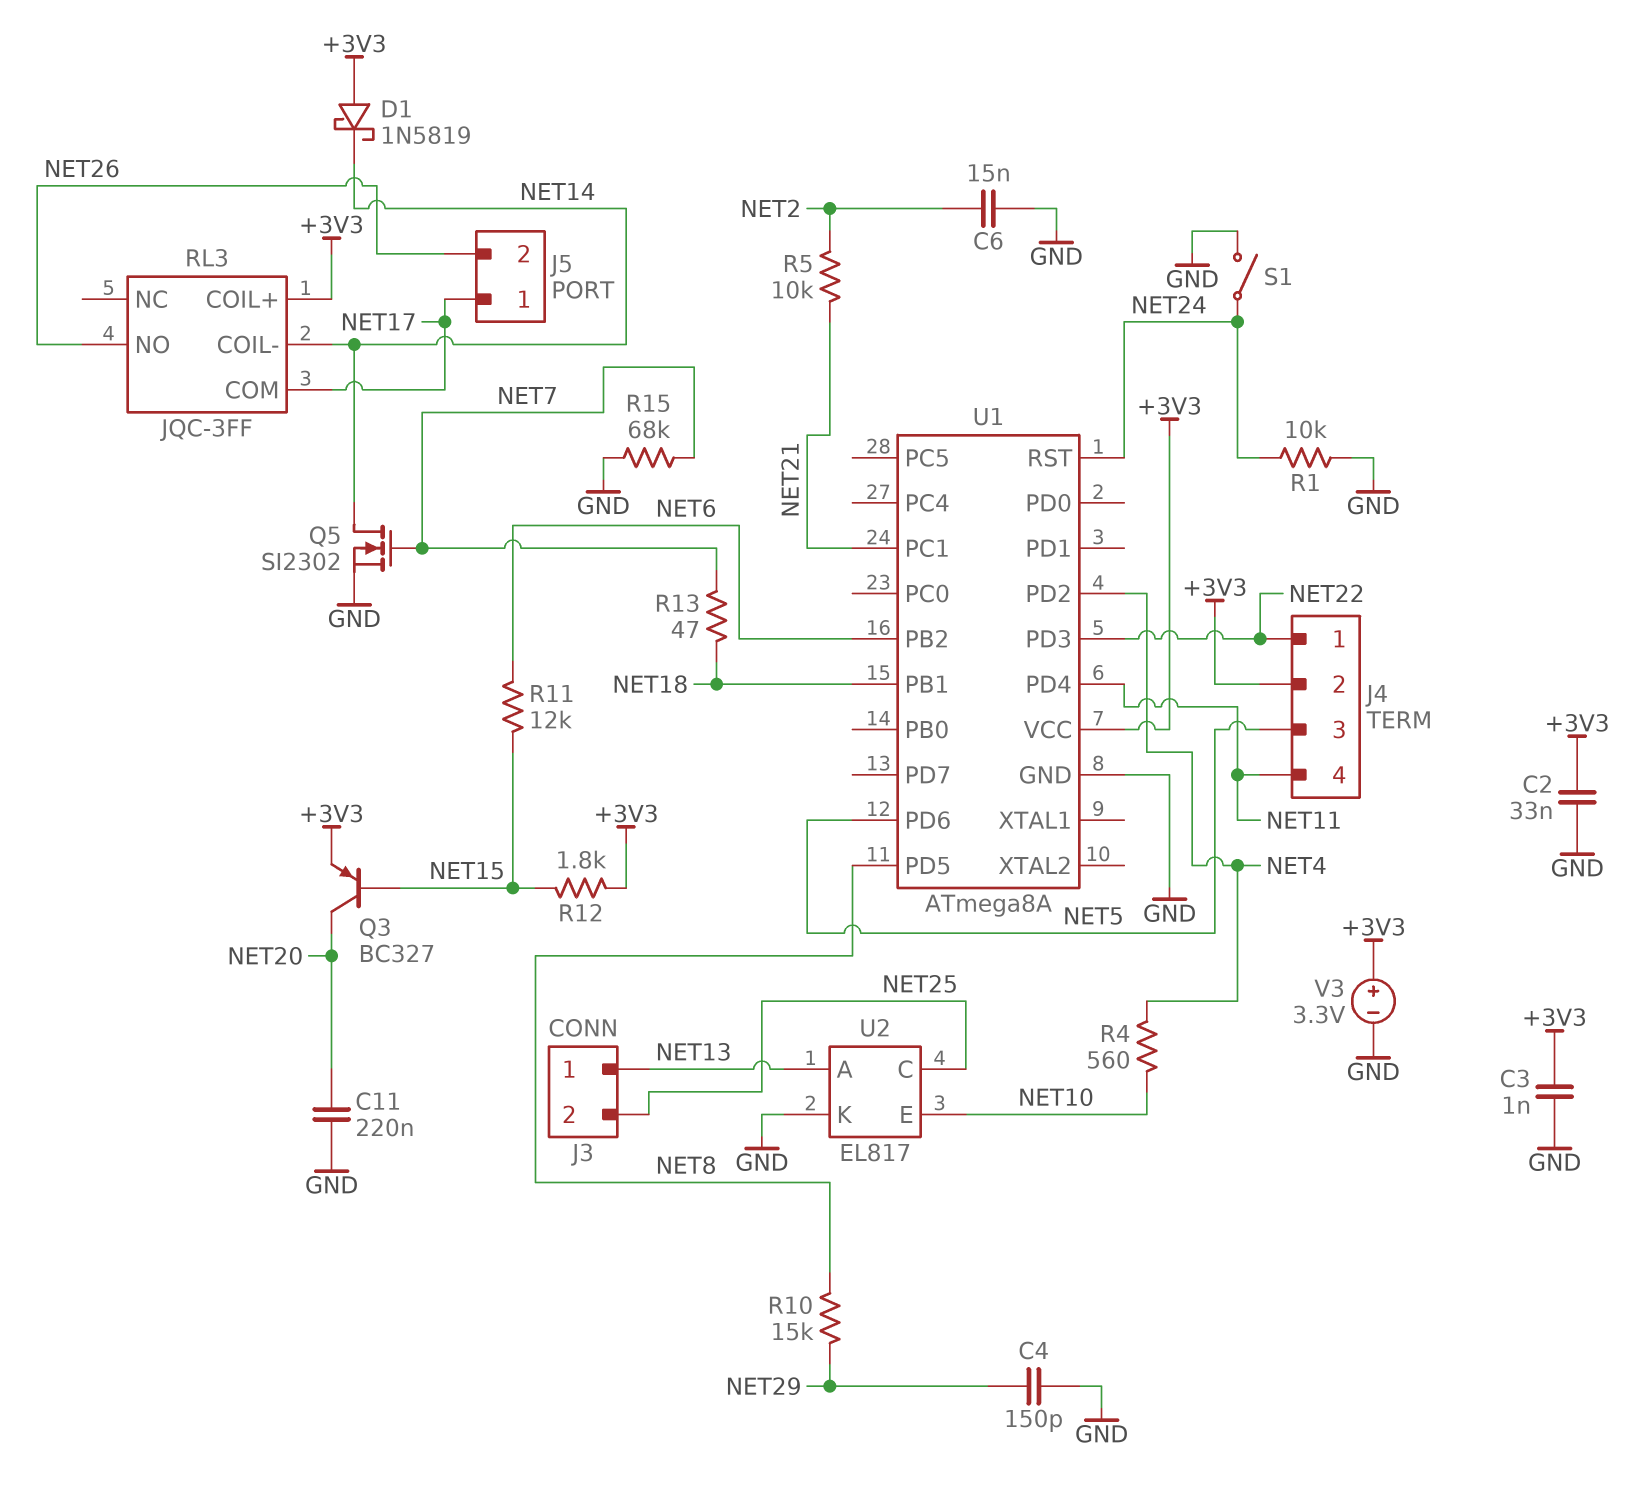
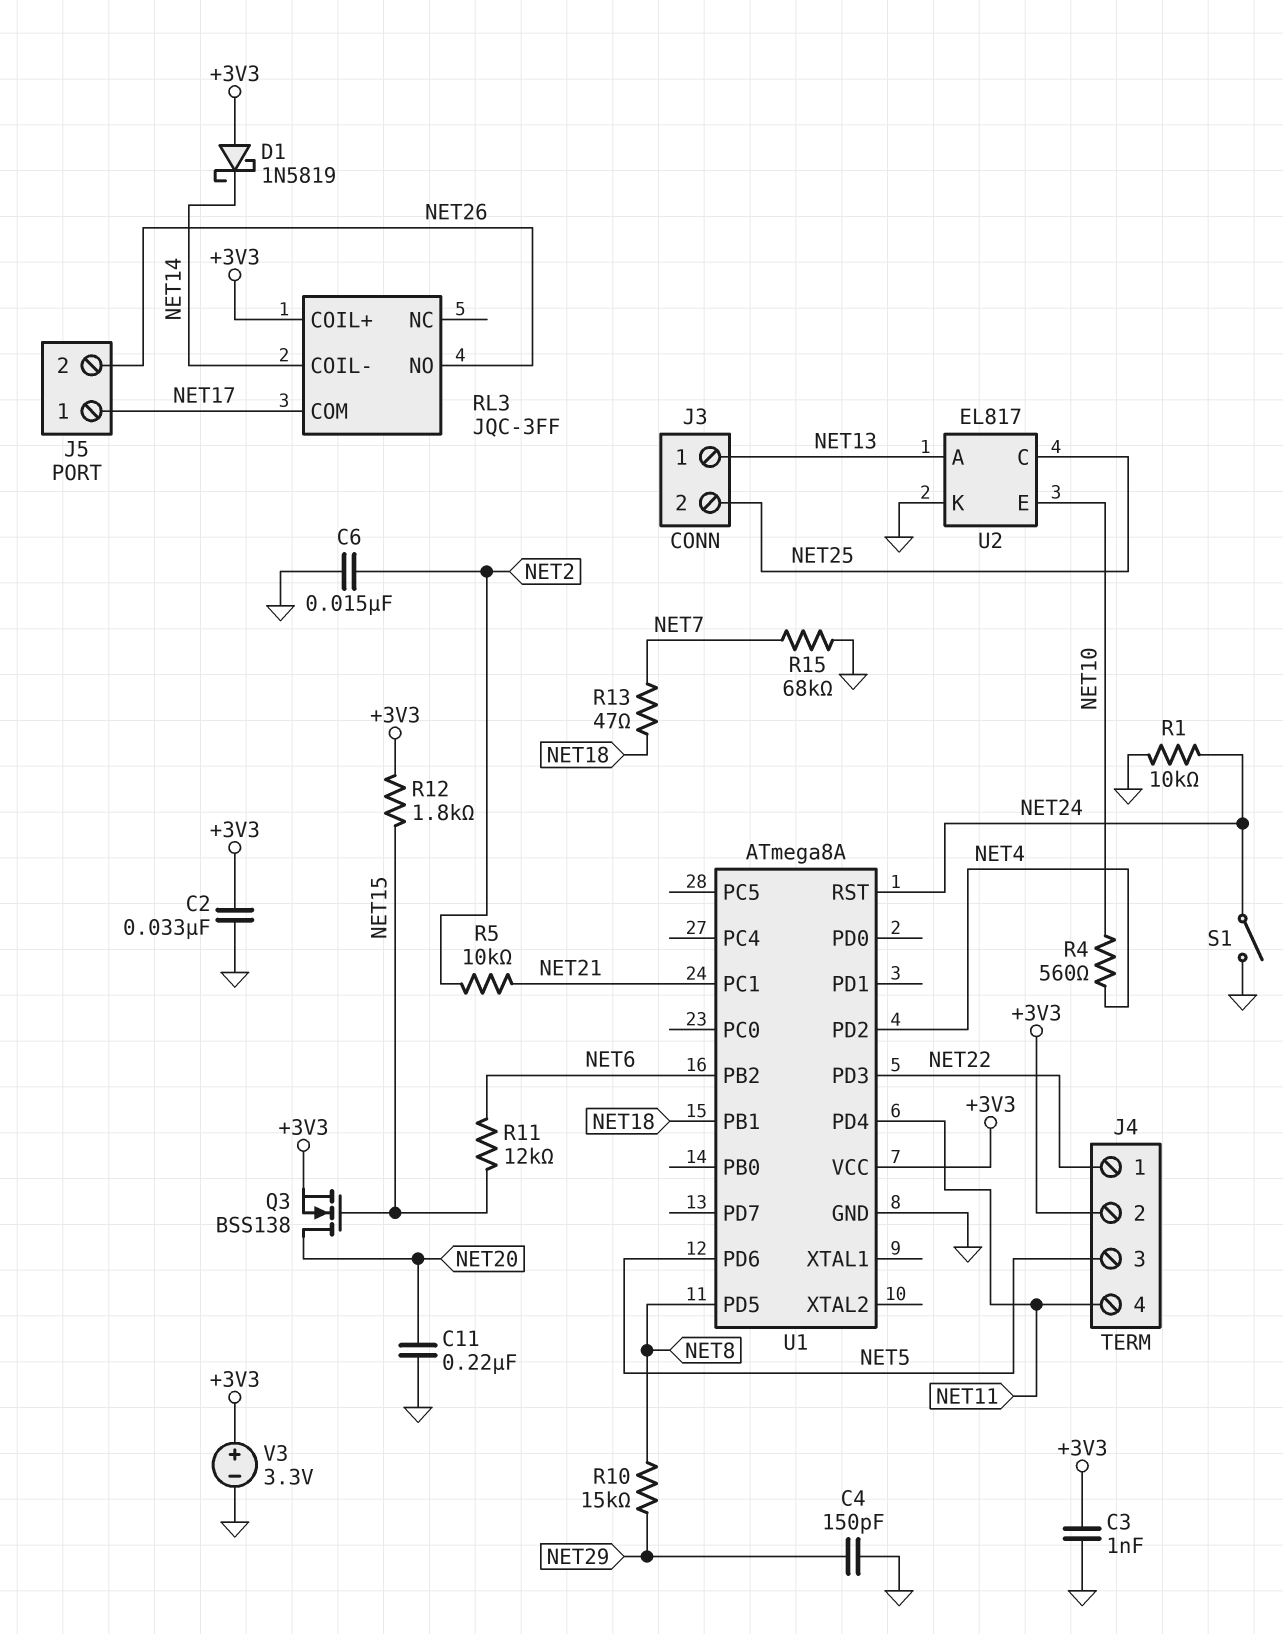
Q3: PNP BC327 (B NET15, C NET20, E +3V3) -> NMOS BSS138 (G NET15, D NET20, S +3V3)
Q5: NMOS SI2302 (G NET7, D NET14, S GND) -> none

